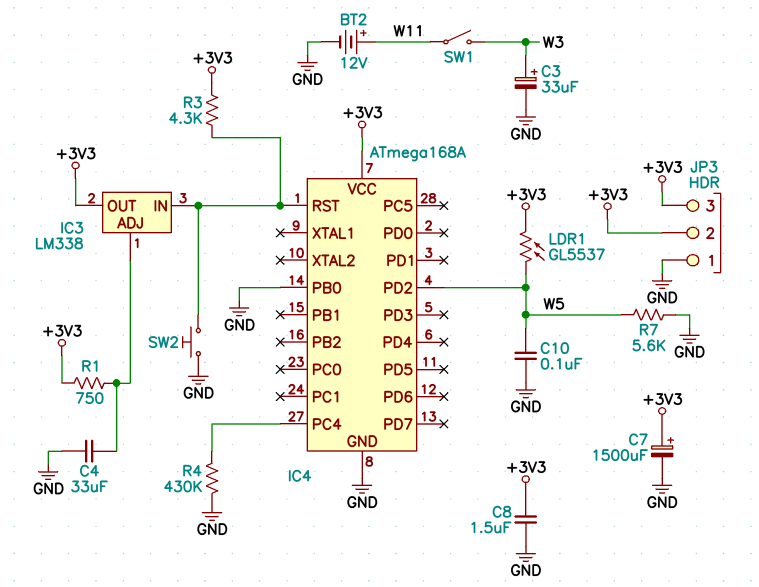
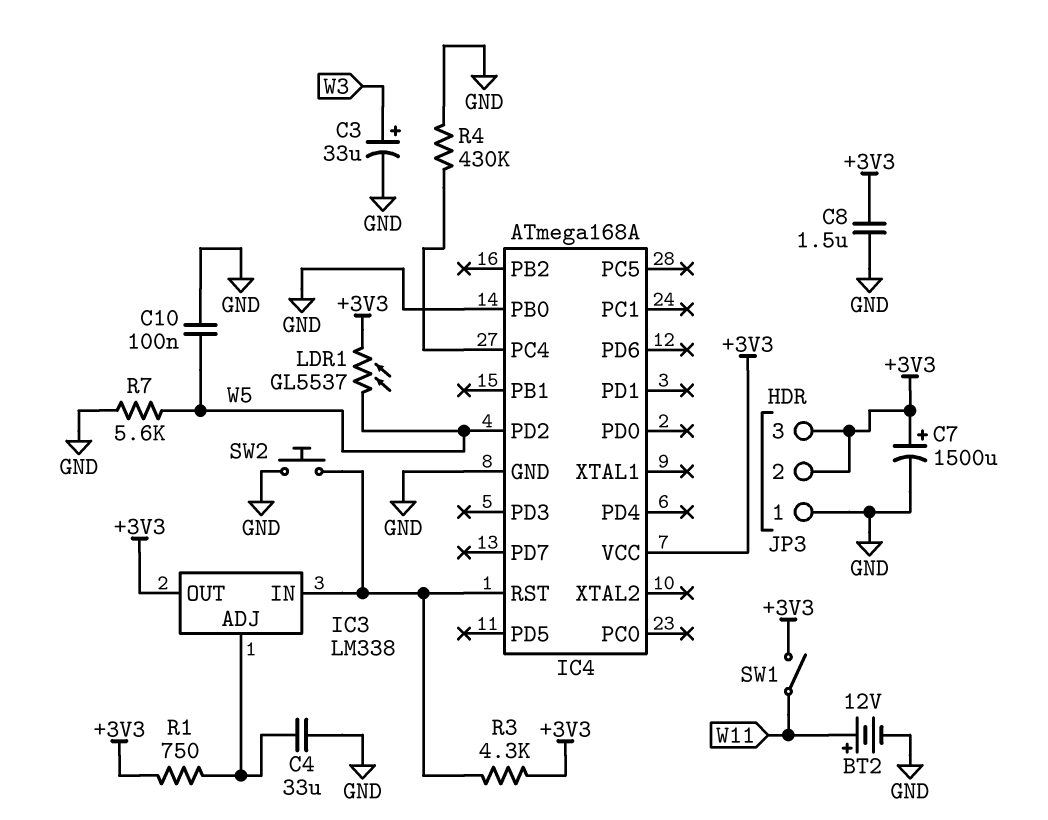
SW1: switch (W3, W11) -> switch (+3V3, W11)

